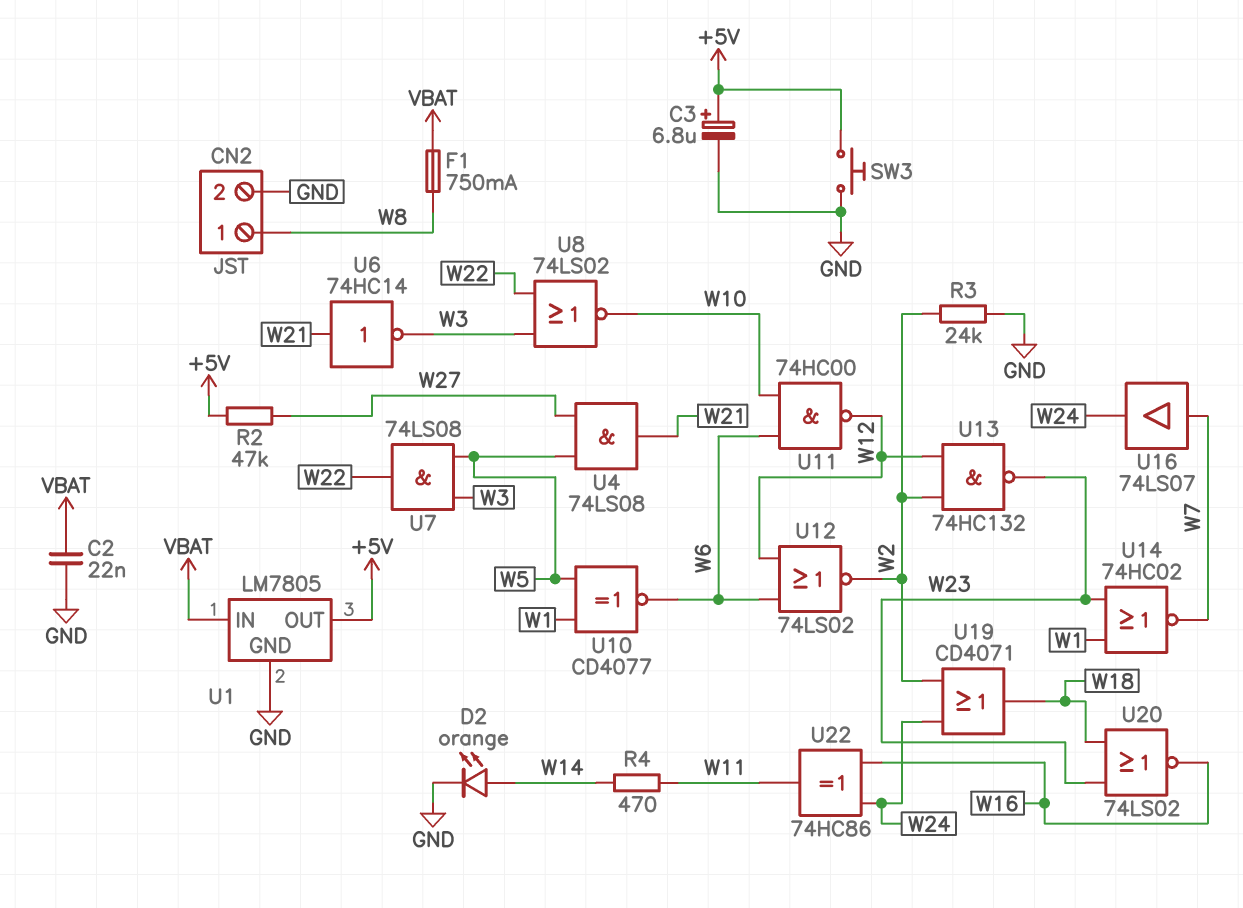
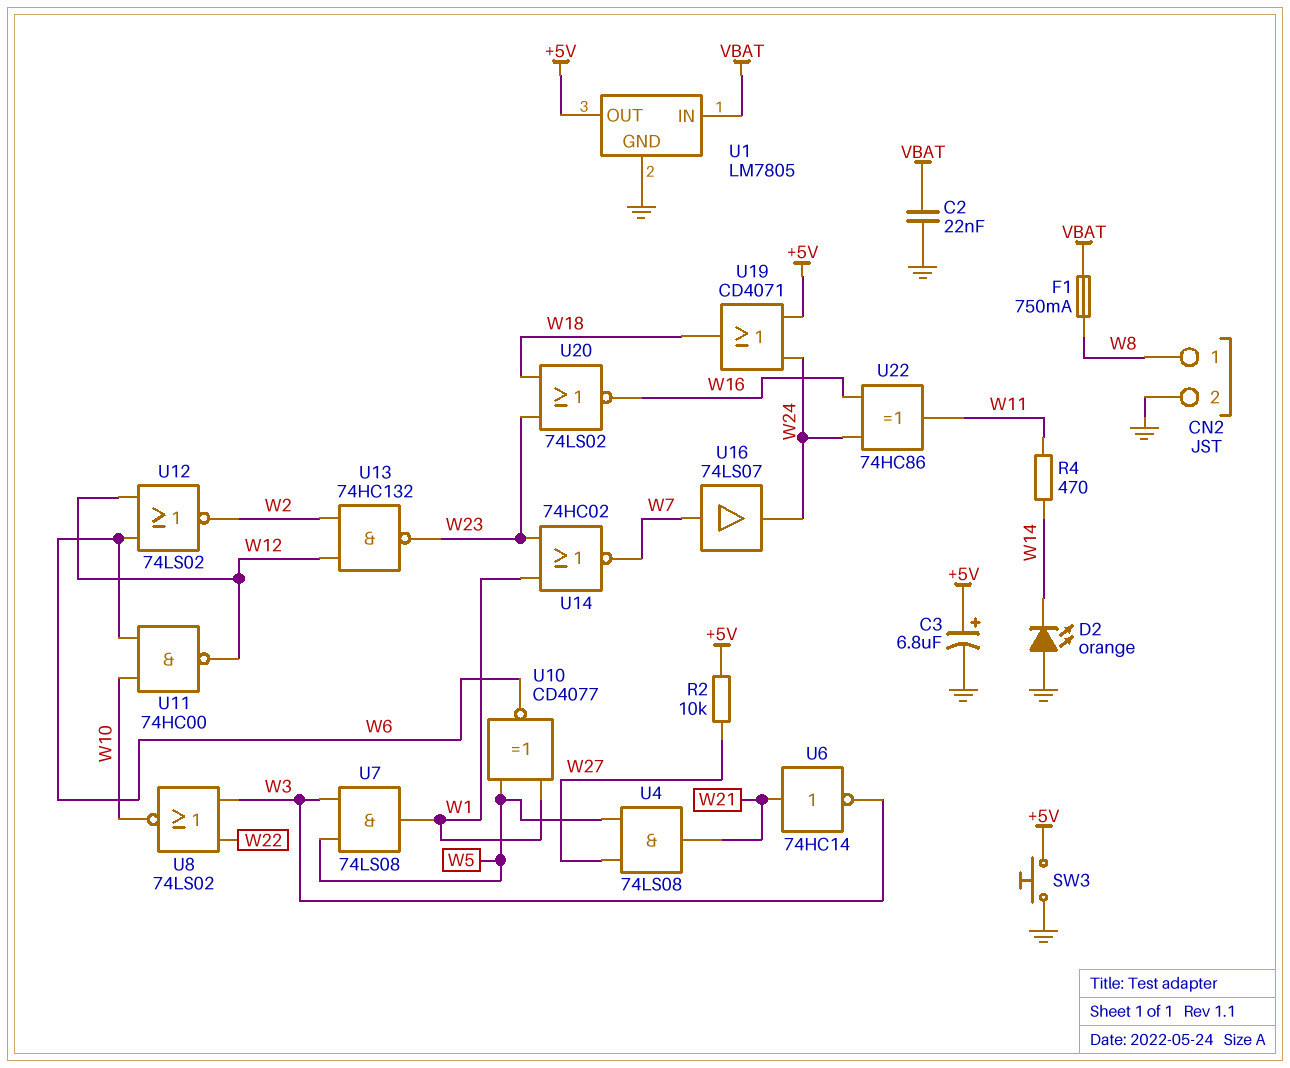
D2: LED orange (A W14, K GND) -> LED orange (A GND, K W14)
R2: 47k (+5V, W27) -> 10k (+5V, W27)
R3: 24k (GND, W2) -> none
U7: AND 74LS08 (in W3, in W5, out W22) -> AND 74LS08 (in W3, in W5, out W1)
U19: OR CD4071 (in W2, in W24, out W18) -> OR CD4071 (in +5V, in W24, out W18)

